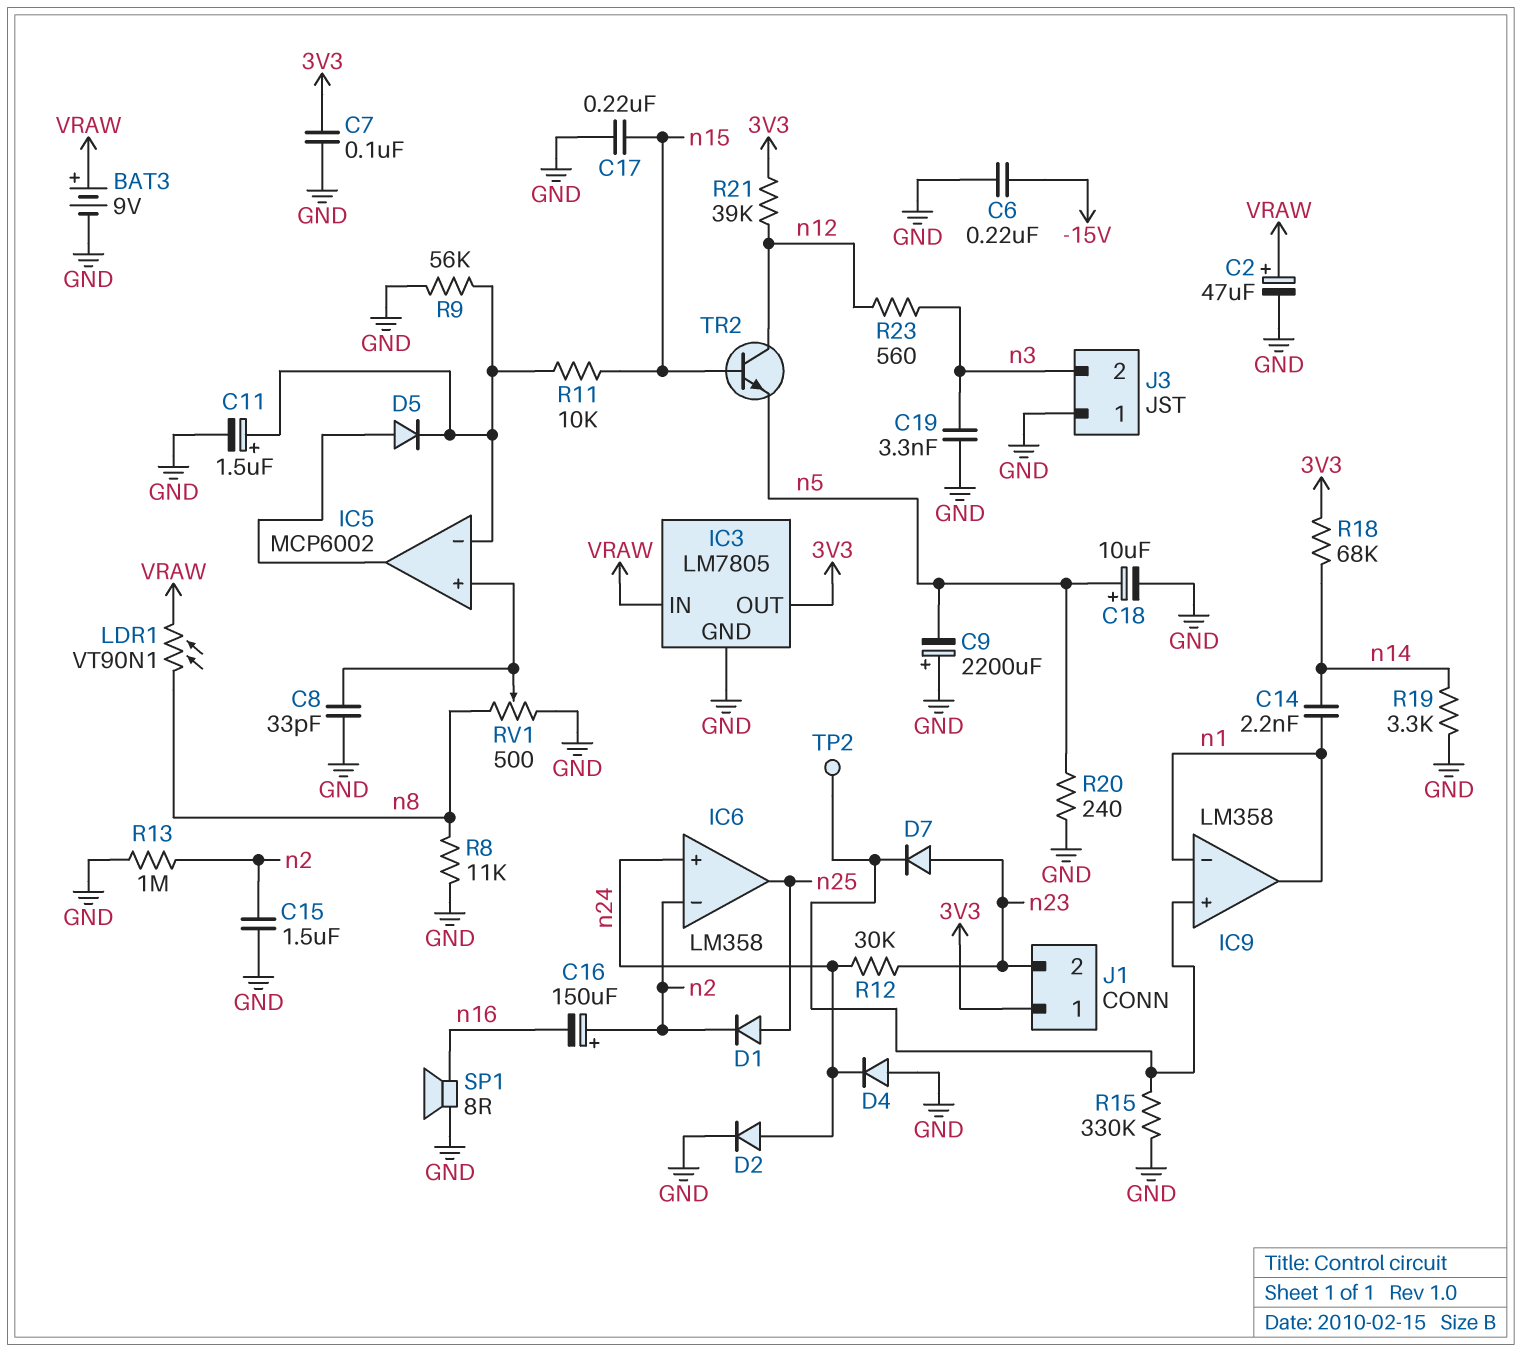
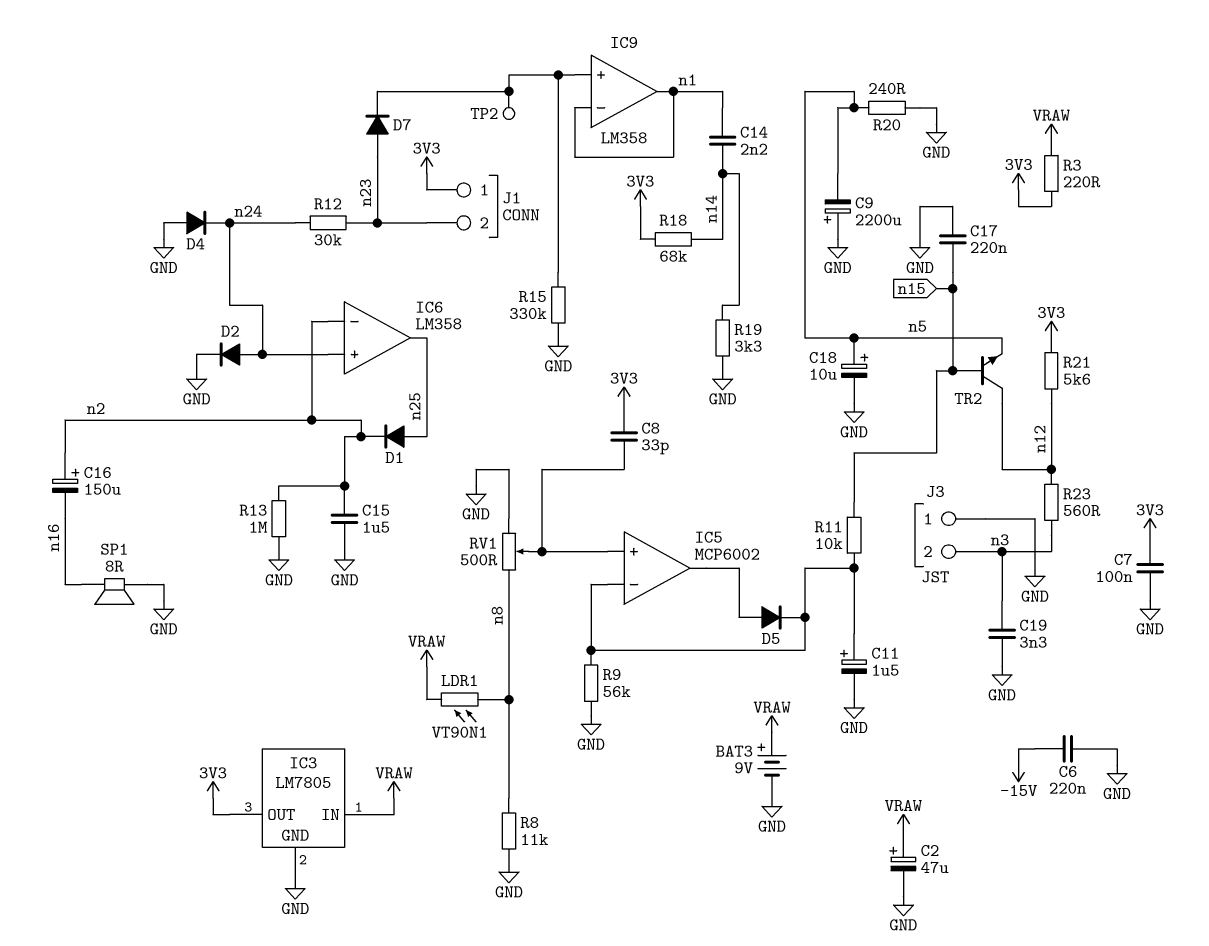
C8: 33pF (GND, IC5/in+) -> 33pF (3V3, IC5/in+)
R3: none -> 220 (3V3, VRAW)
R21: 39k (3V3, n12) -> 5.6k (3V3, n12)

